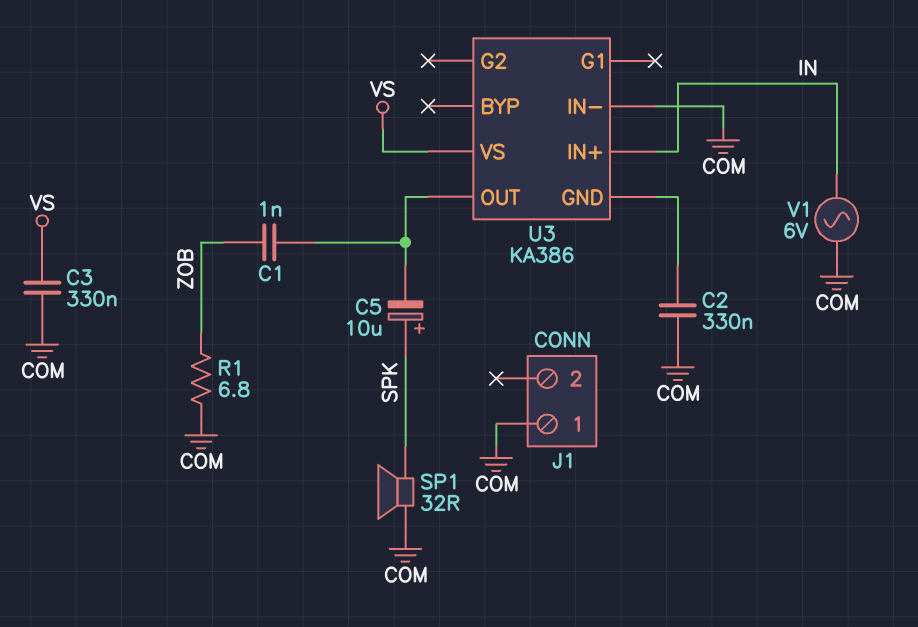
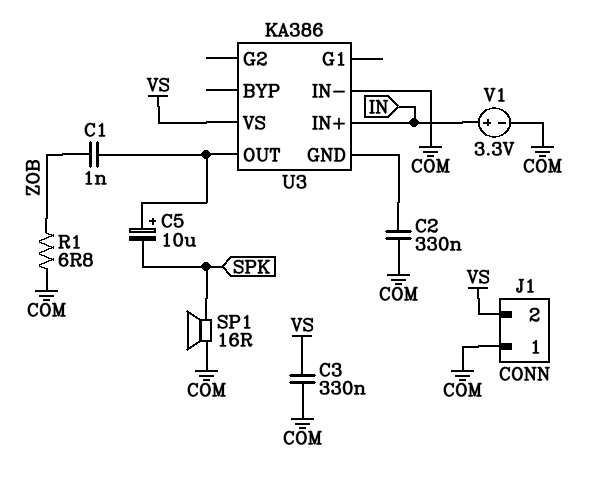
C5: 10uF (plus SPK, minus U3/OUT) -> 10uF (plus U3/OUT, minus SPK)
J1 pin 2: none -> VS
SP1: speaker 32R (COM, SPK) -> speaker 16R (COM, SPK)
V1: AC 6V (COM, IN) -> 3.3V (plus IN, minus COM)

